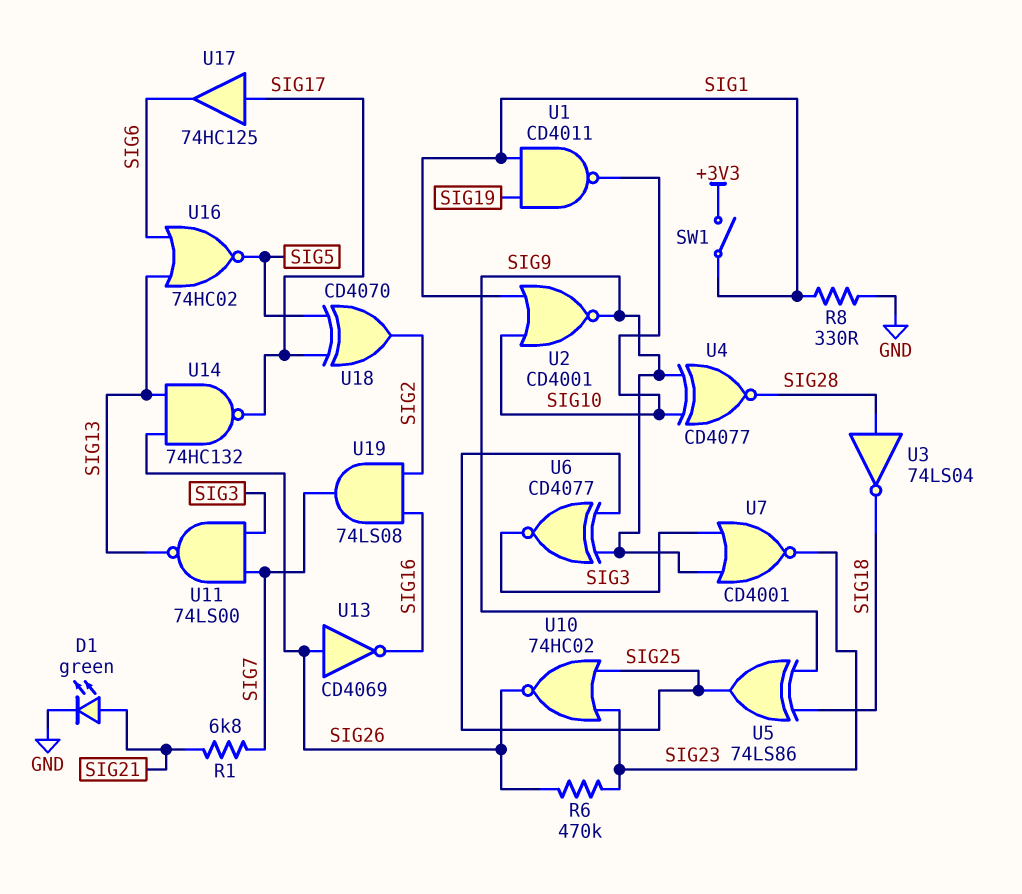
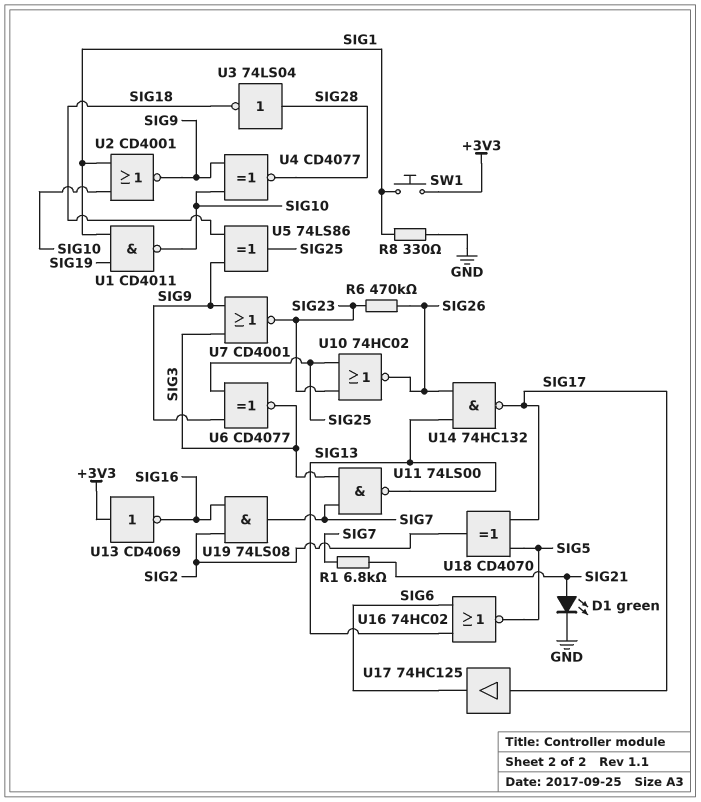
SW1: switch (+3V3, SIG1) -> button (+3V3, SIG1)
U13: NOT CD4069 (in SIG26, out SIG16) -> NOT CD4069 (in +3V3, out SIG16)

